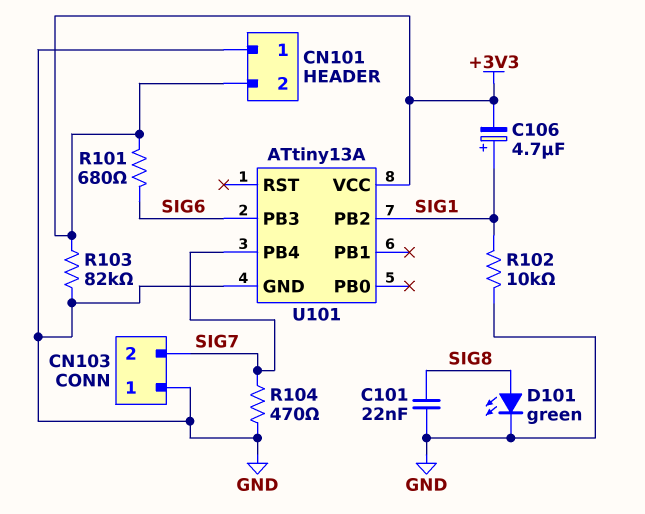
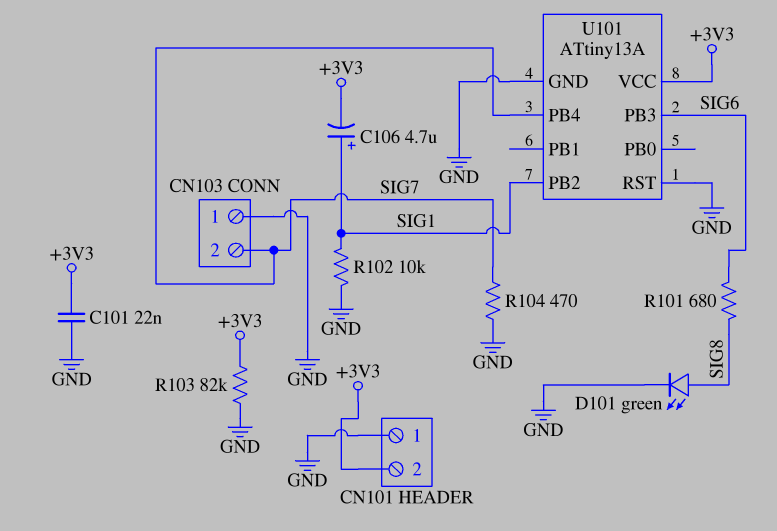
C101: 22nF (GND, SIG8) -> 22nF (+3V3, GND)
R101: 680 (+3V3, SIG6) -> 680 (SIG6, SIG8)
U101 pin RST: none -> GND

